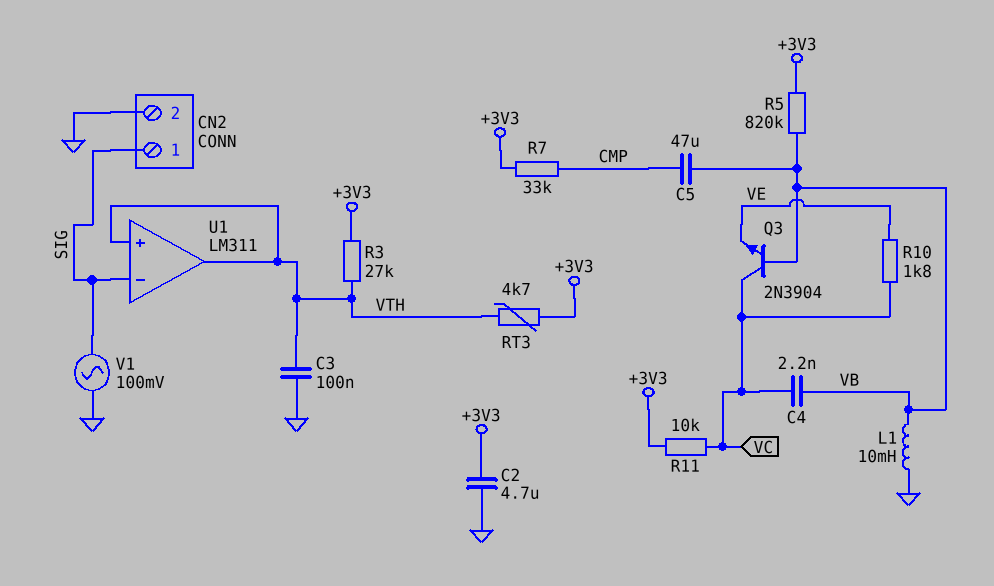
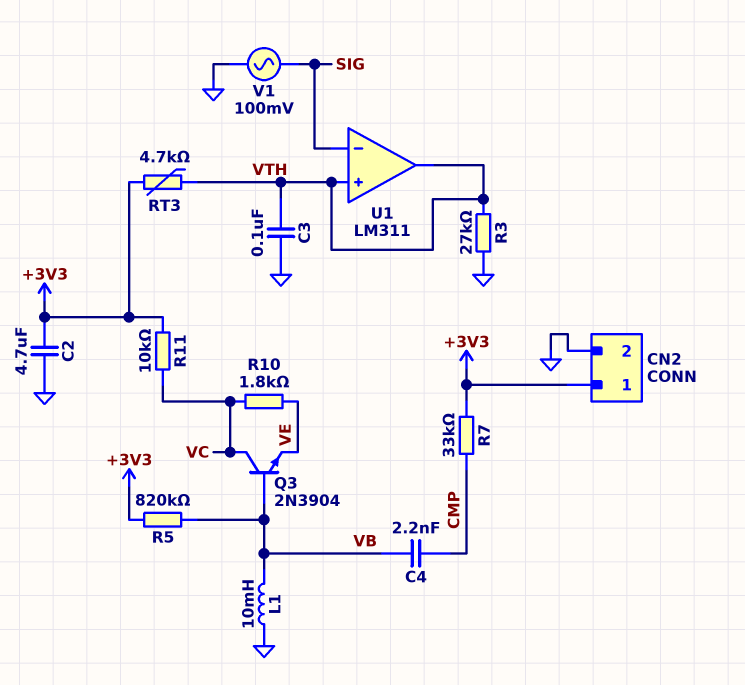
C4: 2.2nF (VB, VC) -> 2.2nF (CMP, VB)
C5: 47uF (CMP, VB) -> none
CN2 pin 1: SIG -> +3V3
R3: 27k (+3V3, VTH) -> 27k (GND, VTH)

